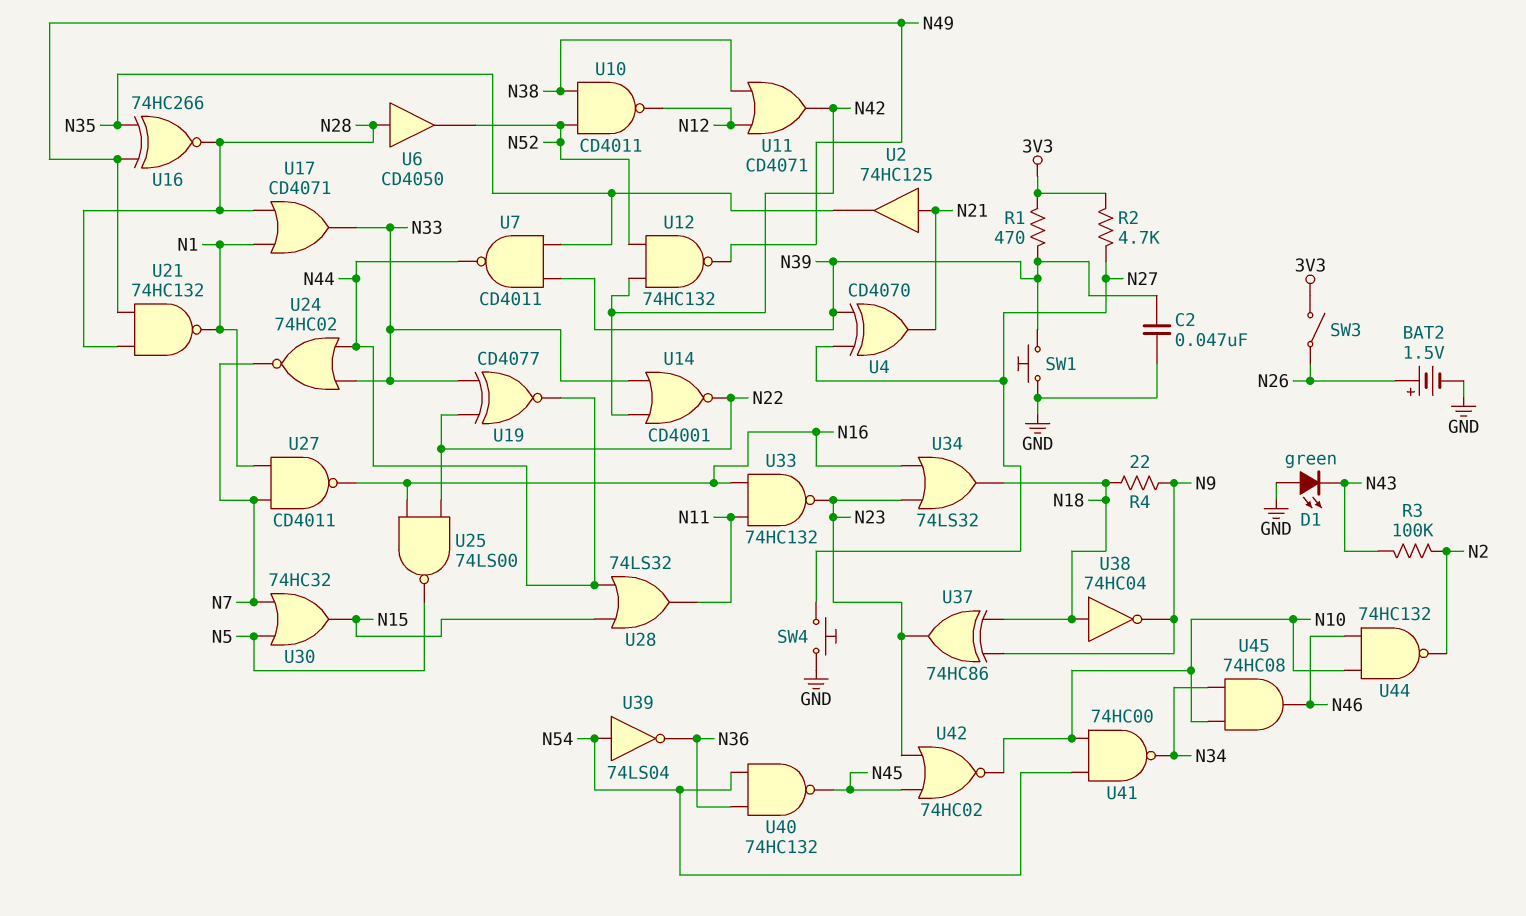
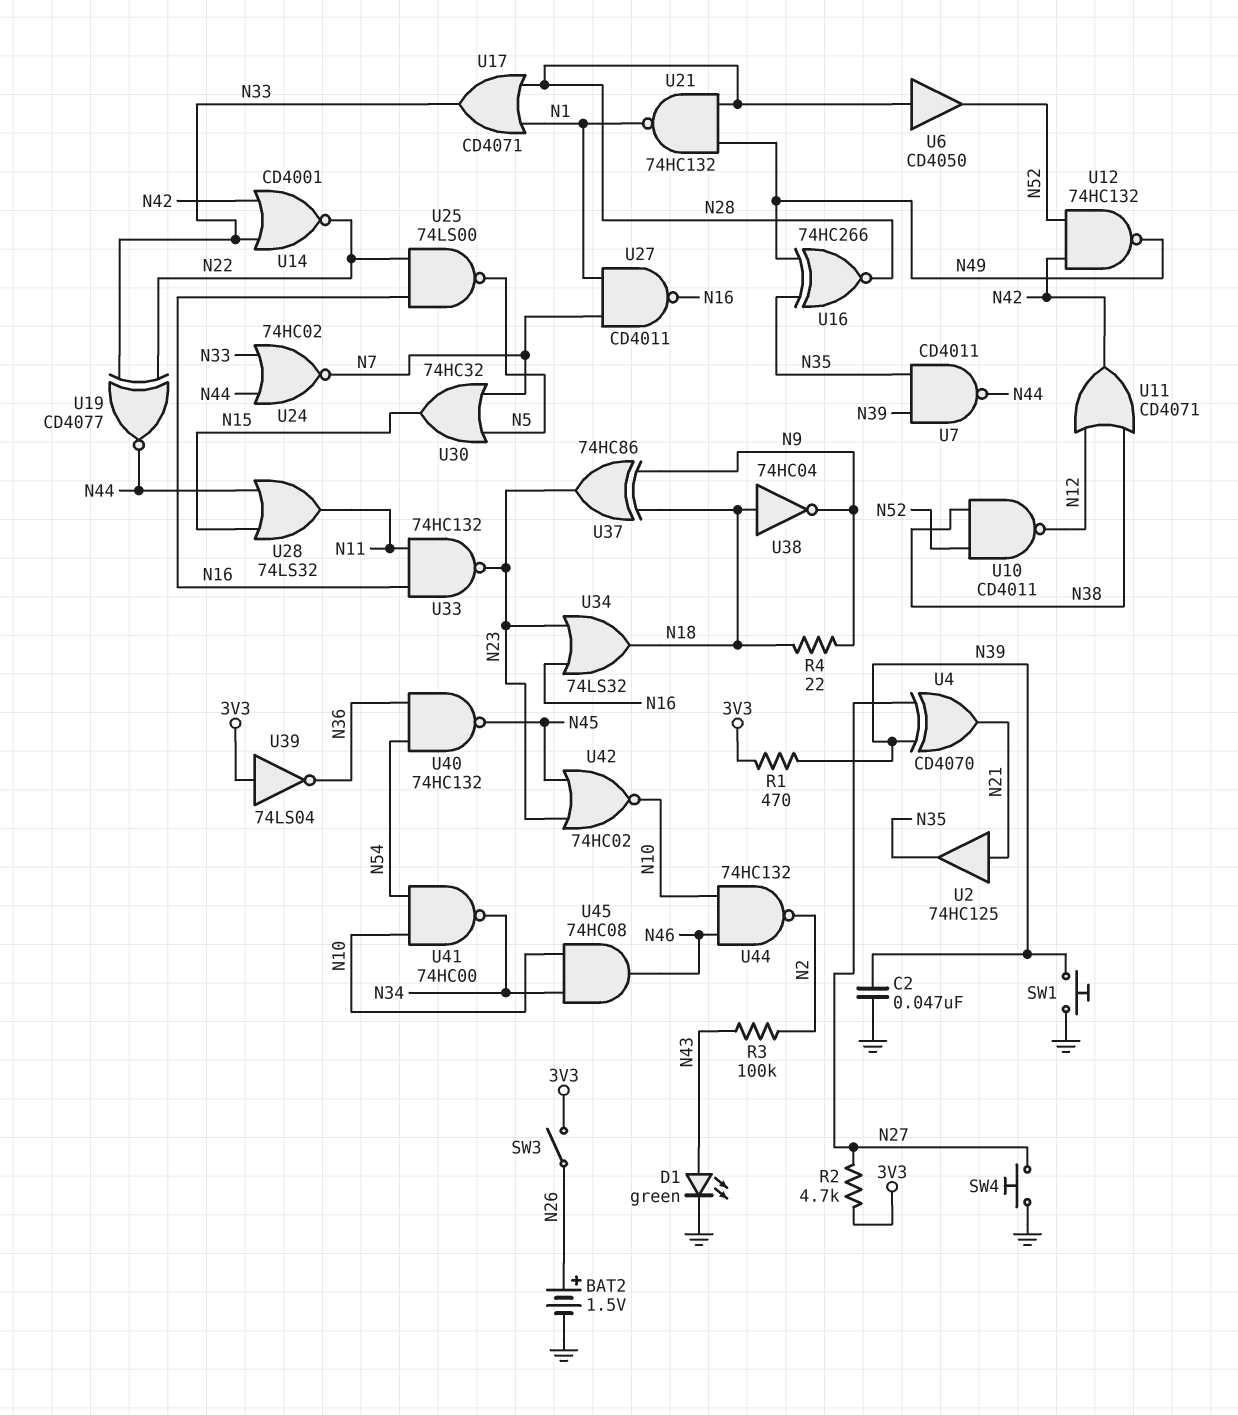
D1: LED green (A GND, K N43) -> LED green (A N43, K GND)
U39: NOT 74LS04 (in N54, out N36) -> NOT 74LS04 (in 3V3, out N36)

